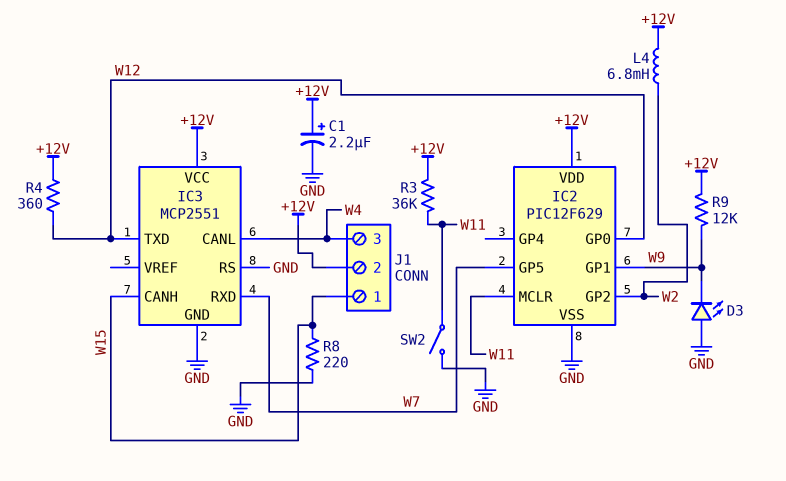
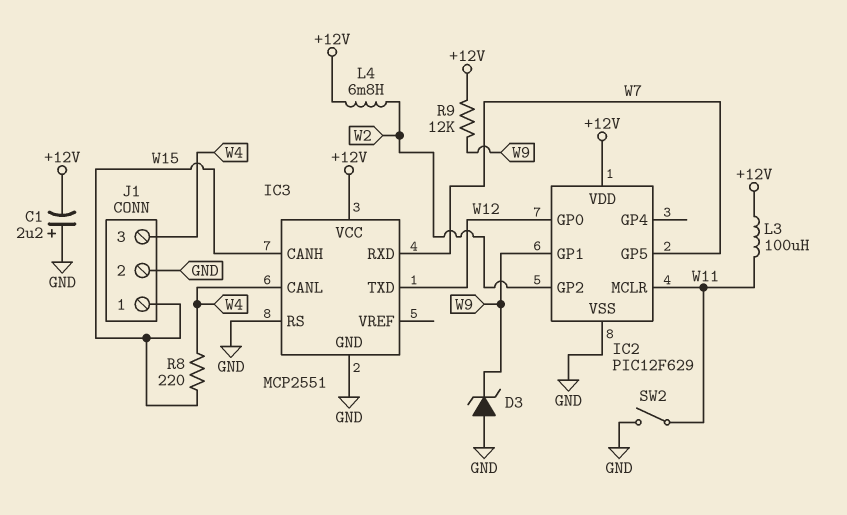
C1: 2.2uF (plus +12V, minus GND) -> 2.2uF (plus GND, minus +12V)
D3: LED (A GND, K W9) -> zener (A GND, K W9)
J1 pin 2: +12V -> GND
L3: none -> 100uH (+12V, W11)
R3: 36k (+12V, W11) -> none
R4: 360 (+12V, W12) -> none
R8: 220 (GND, W15) -> 220 (W4, W15)

